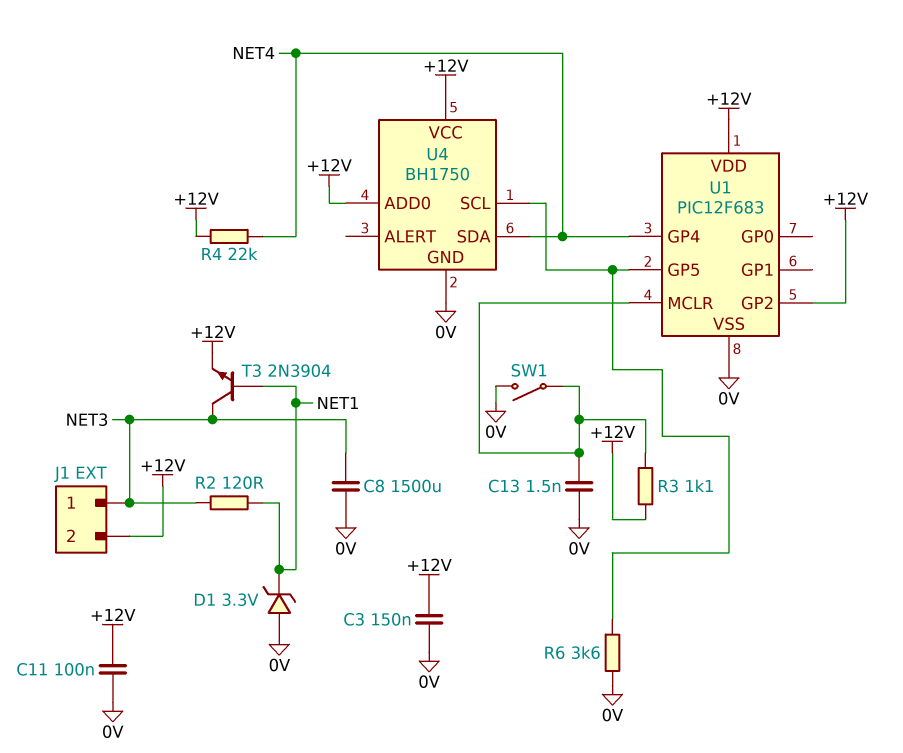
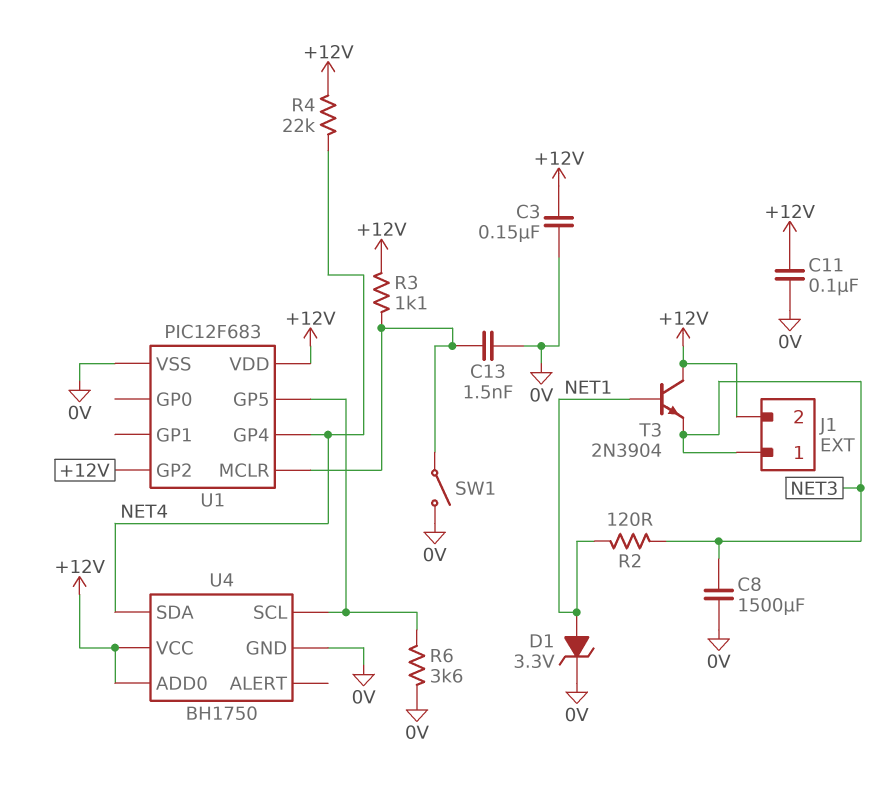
D1: zener 3.3V (A 0V, K NET1) -> zener 3.3V (A NET1, K 0V)
T3: NPN 2N3904 (B NET1, C NET3, E +12V) -> NPN 2N3904 (B NET1, C +12V, E NET3)

